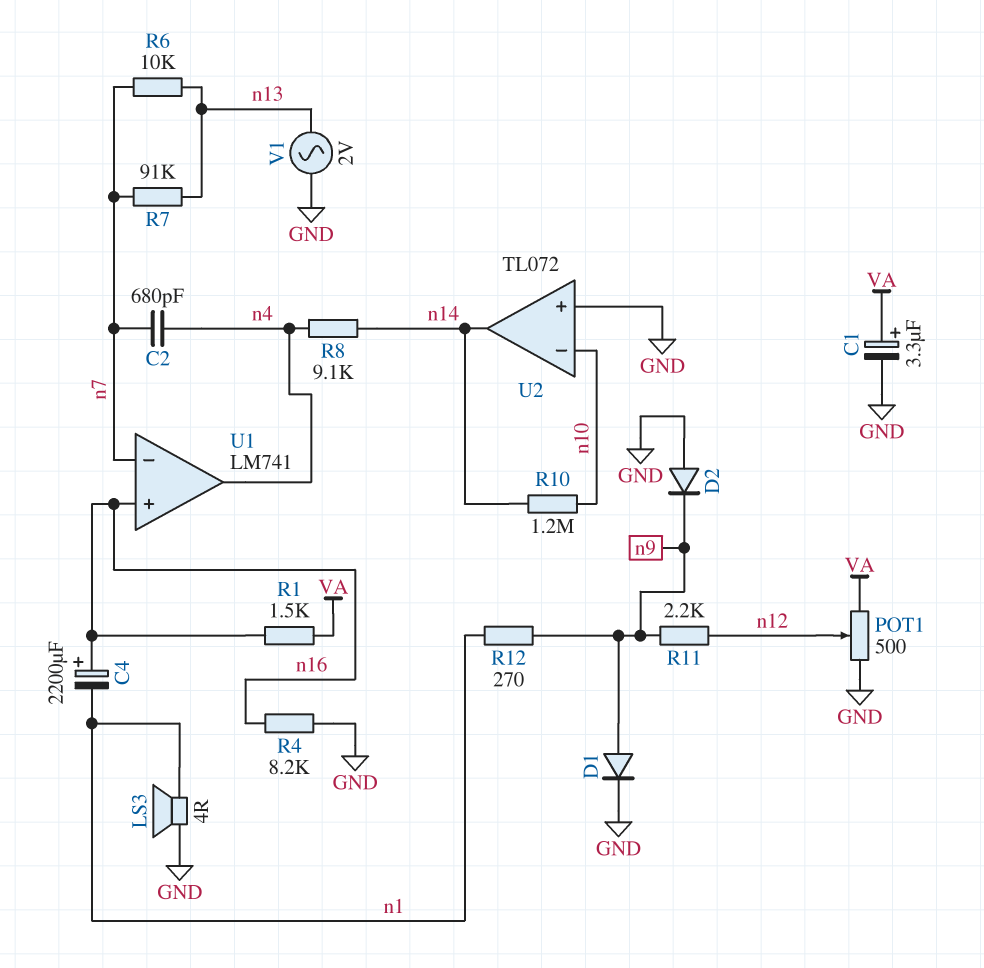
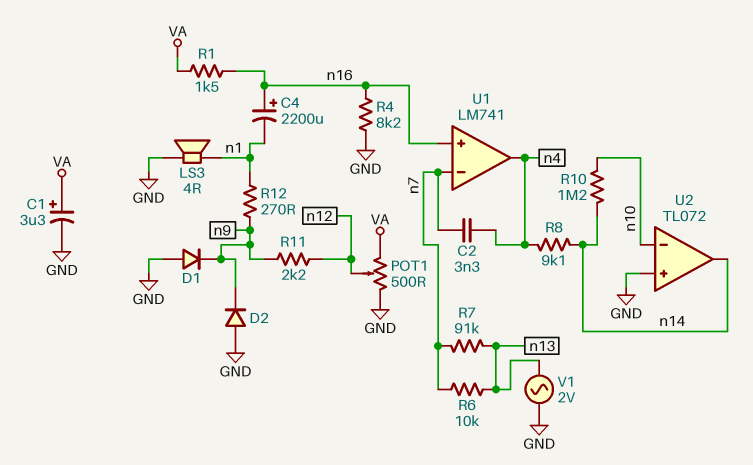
C2: 680pF (n4, n7) -> 3.3nF (n4, n7)
D1: diode (A n9, K GND) -> diode (A GND, K n9)

